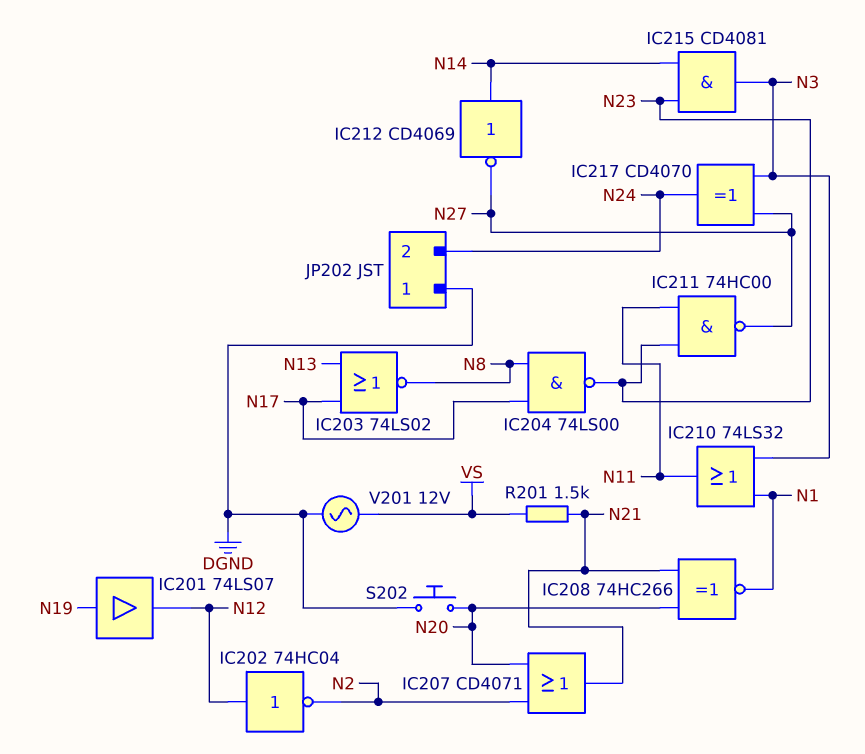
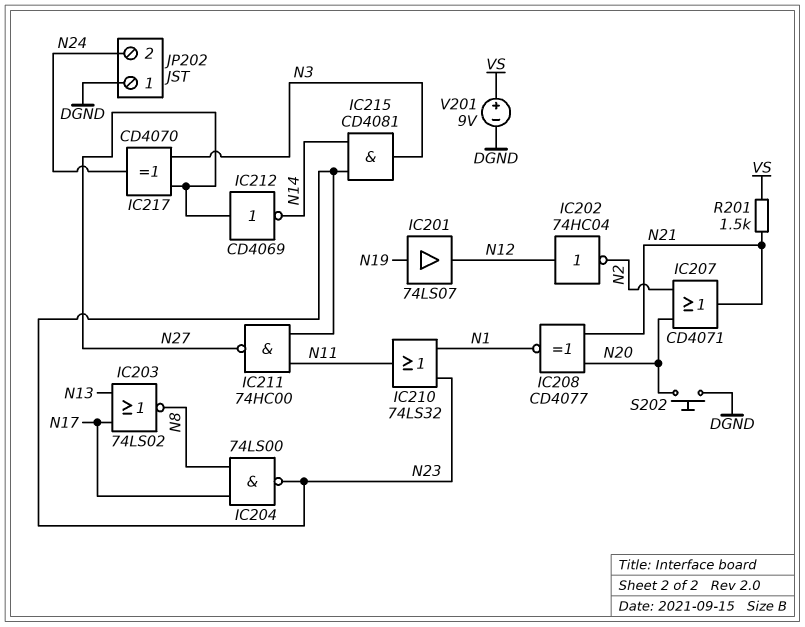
IC208: XNOR 74HC266 (in N20, in N21, out N1) -> XNOR CD4077 (in N20, in N21, out N1)
IC210: OR 74LS32 (in N1, in N3, out N11) -> OR 74LS32 (in N1, in N23, out N11)
IC212: NOT CD4069 (in N14, out N27) -> NOT CD4069 (in N27, out N14)
V201: AC 12V (DGND, VS) -> 9V (plus VS, minus DGND)

